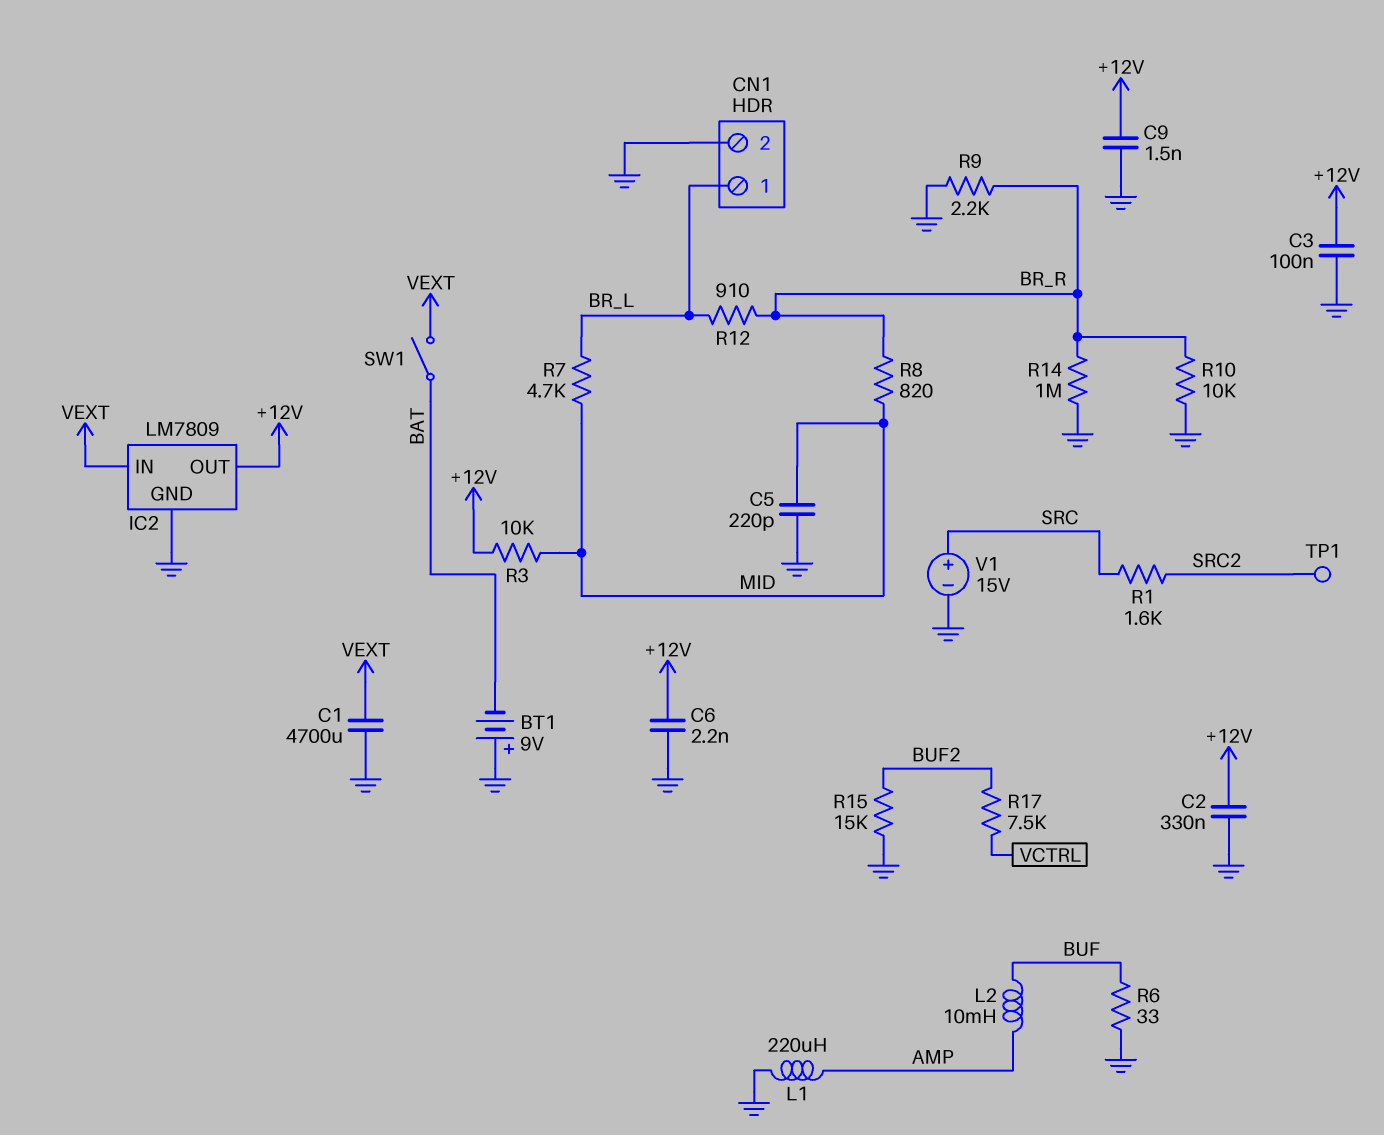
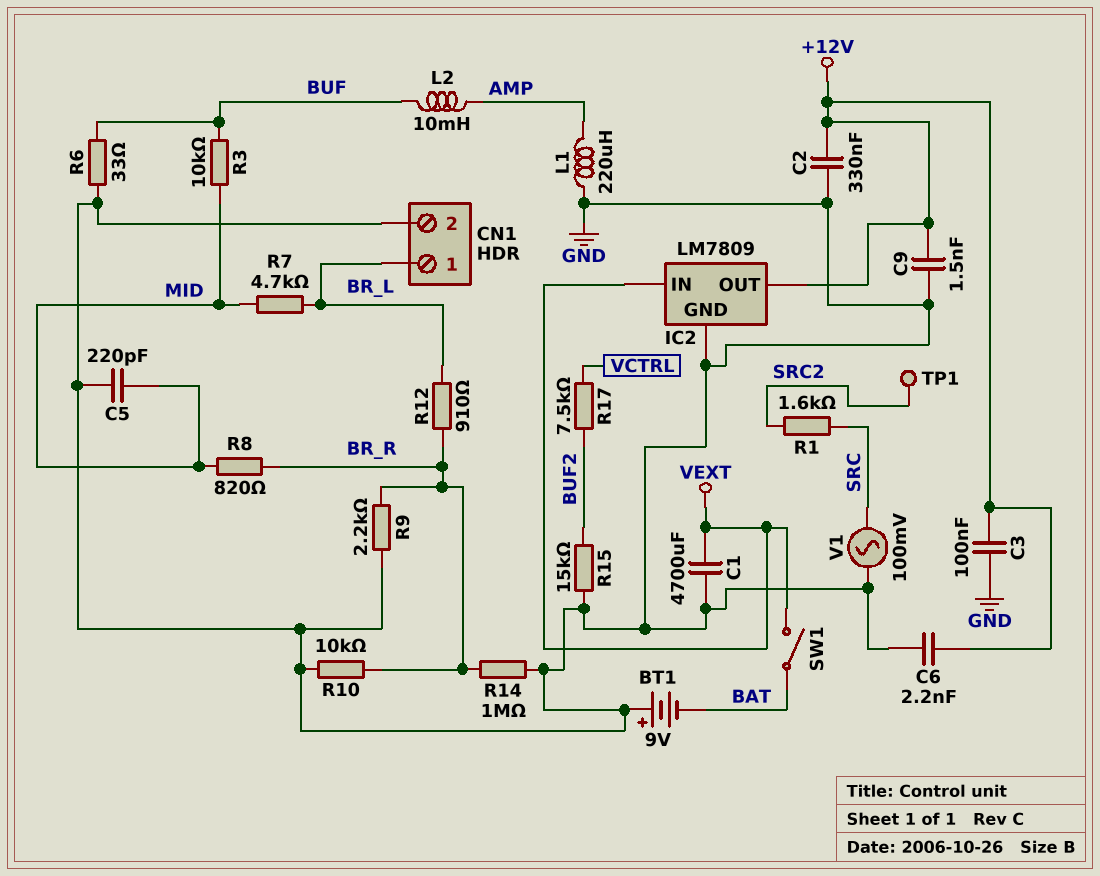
R3: 10k (+12V, MID) -> 10k (BUF, MID)
V1: 15V (plus SRC, minus GND) -> AC 100mV (GND, SRC)

